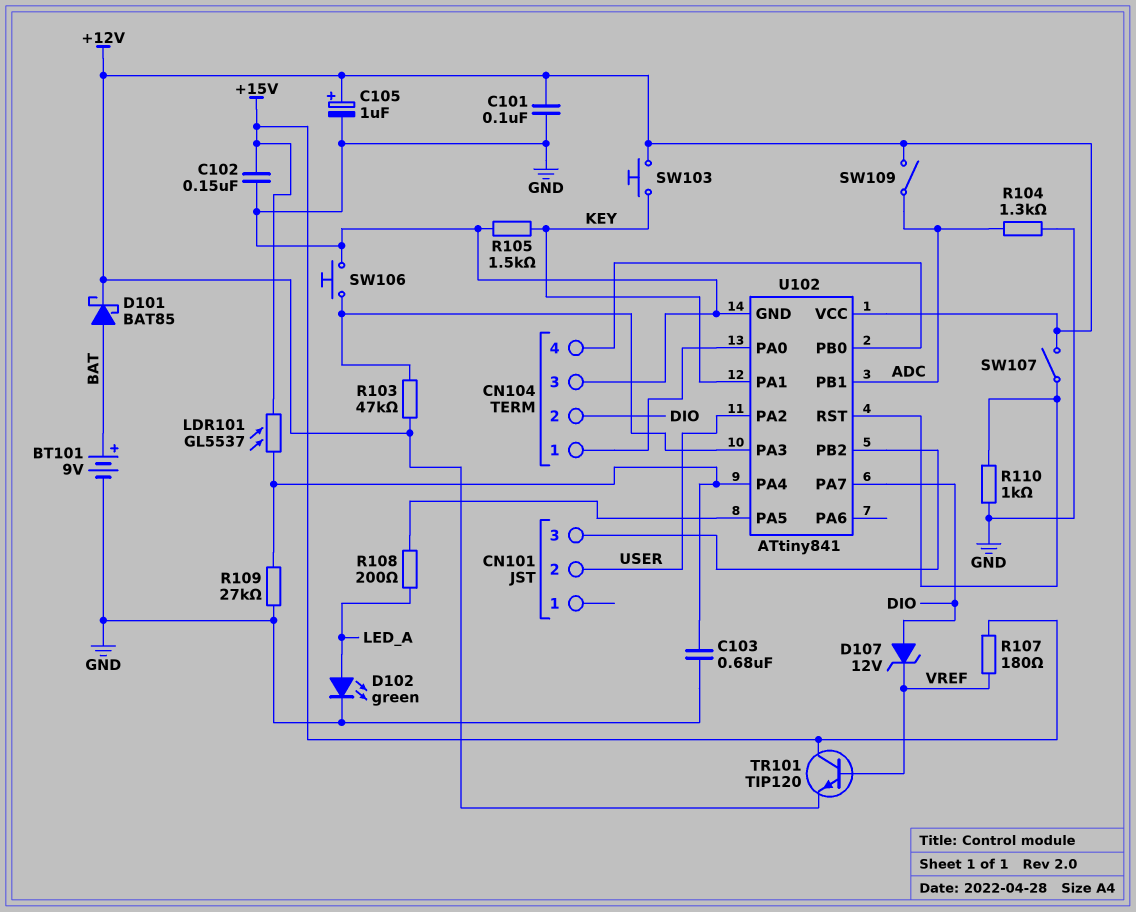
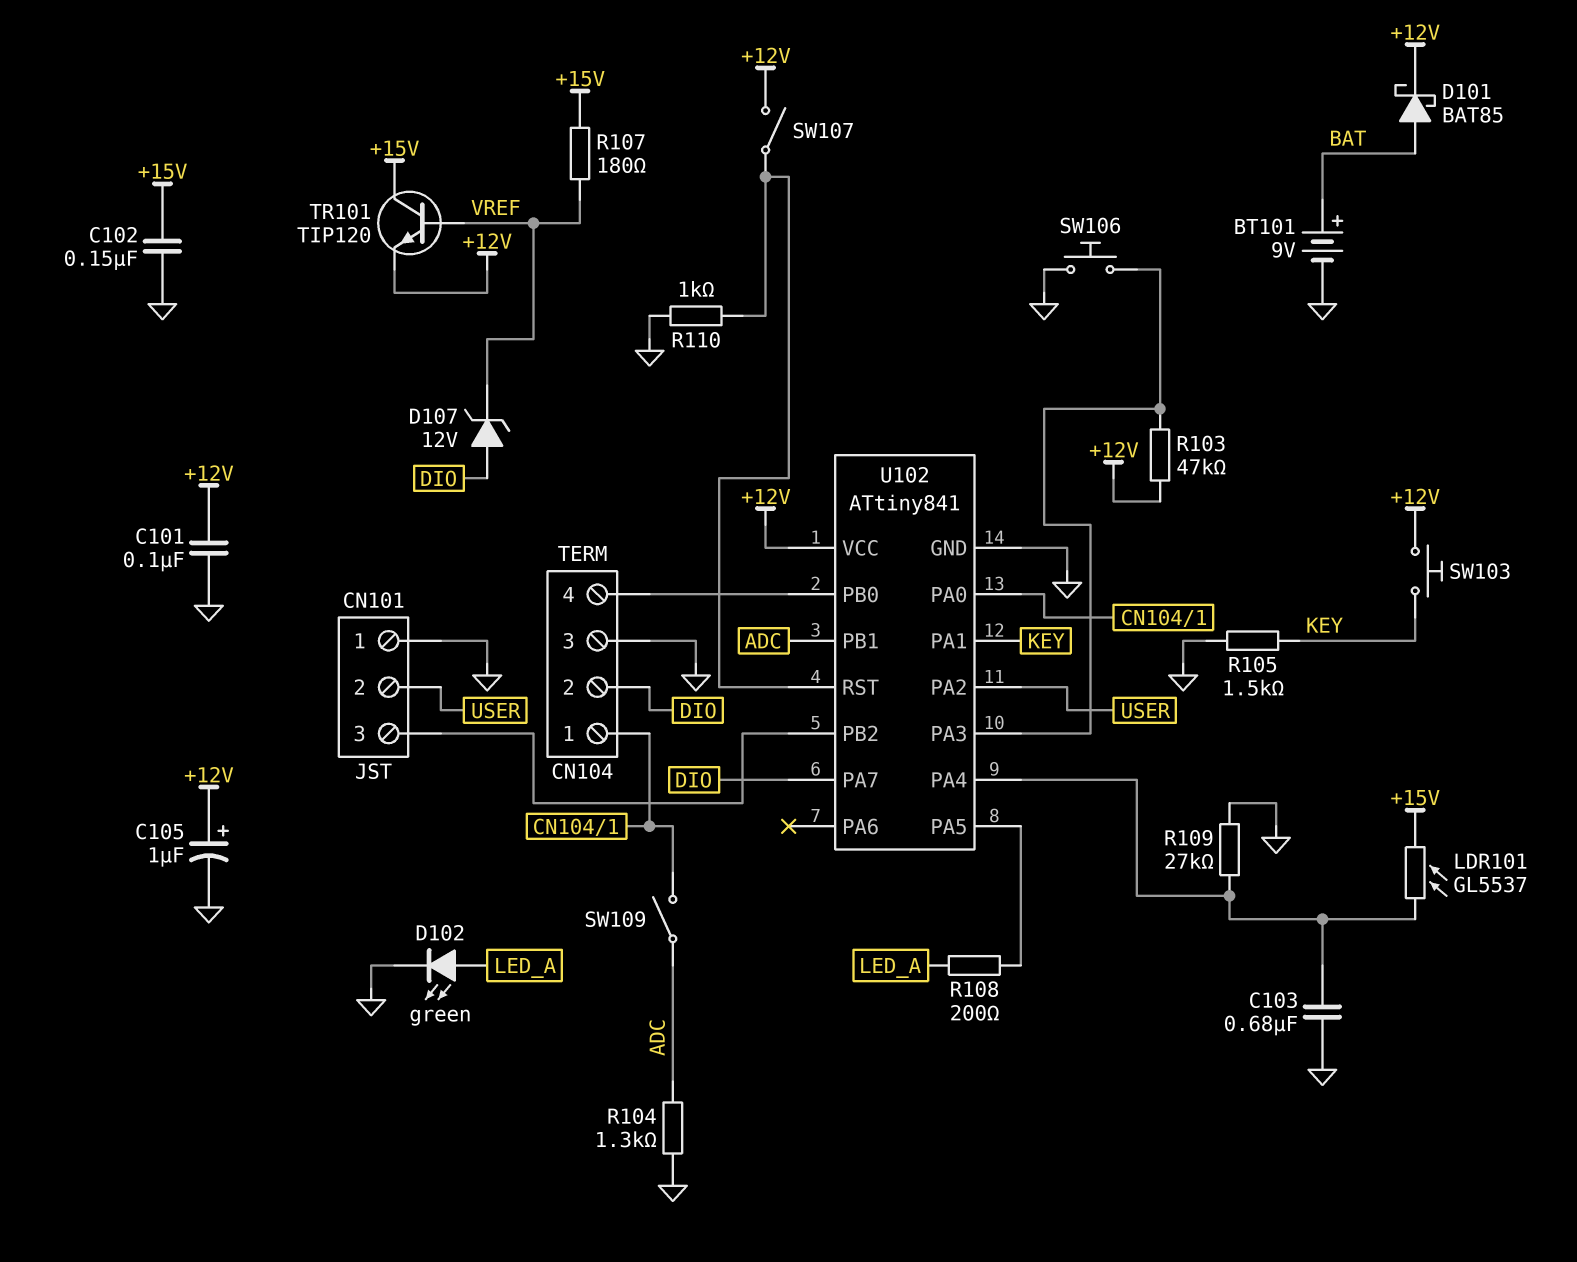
CN101 pin 1: none -> GND
SW109: switch (+12V, ADC) -> switch (ADC, CN104/1)

